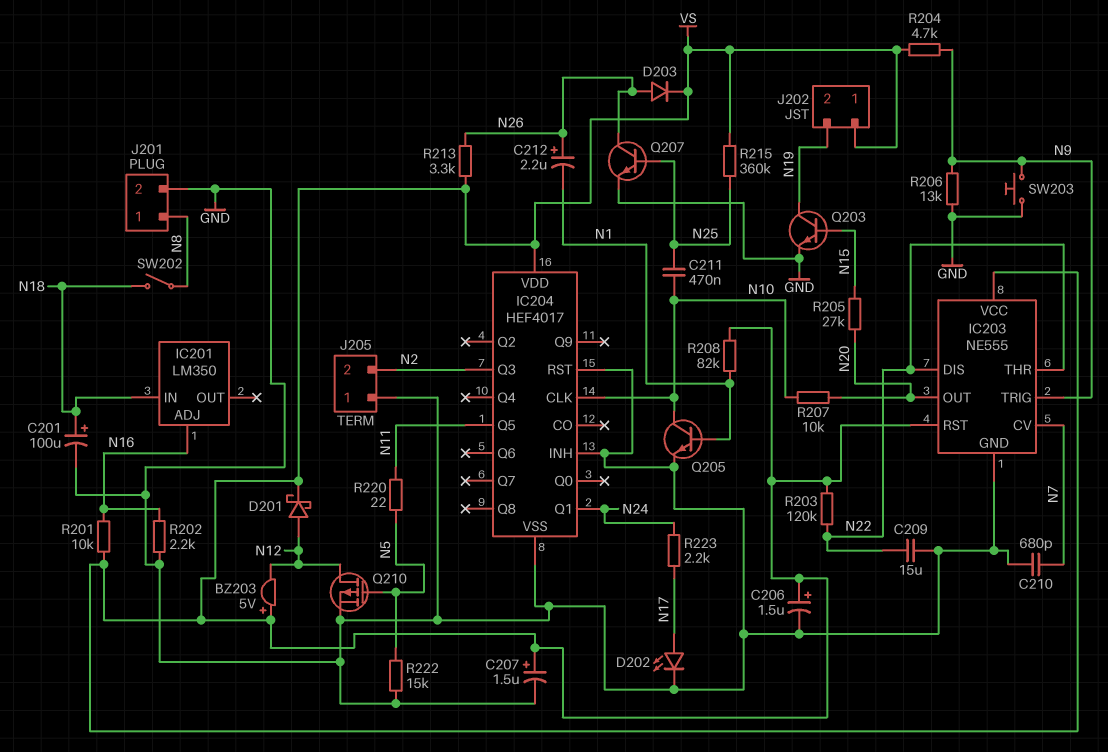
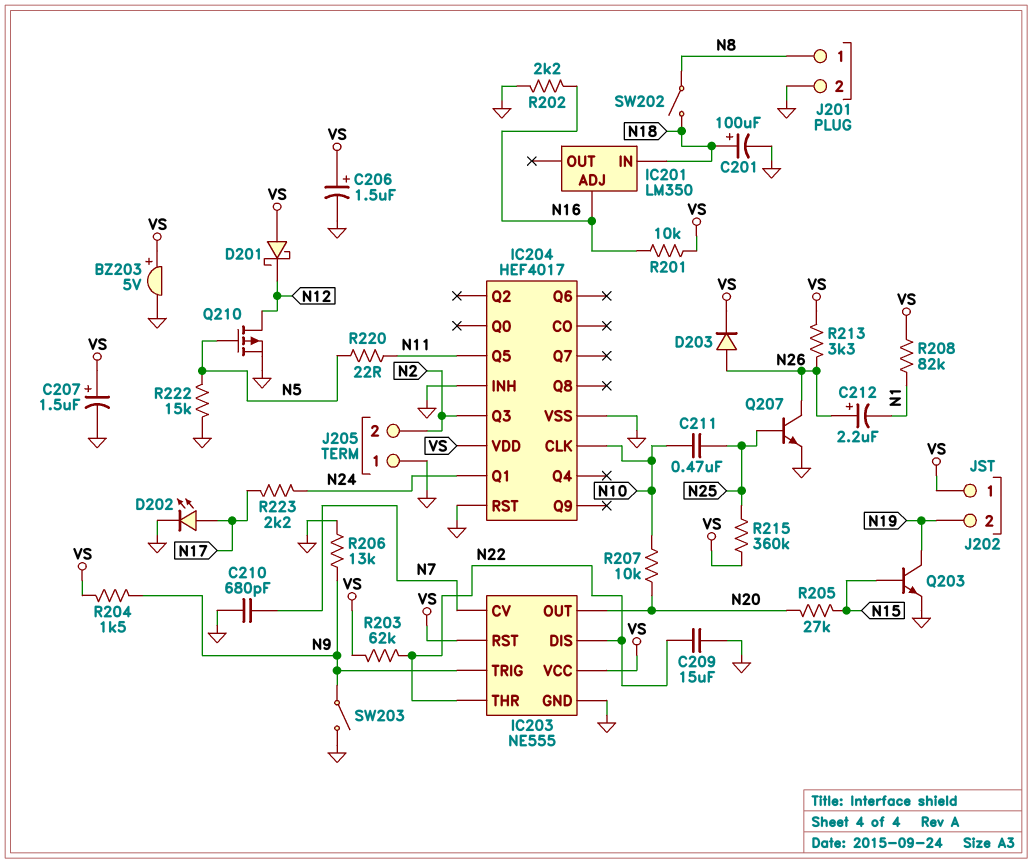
BZ203: buzzer 5V (plus VS, minus N12) -> buzzer 5V (plus VS, minus GND)
D201: schottky (A N12, K VS) -> schottky (A VS, K N12)
Q205: NPN (B N1, C N10, E GND) -> none
R203: 120k (N22, VS) -> 62k (N22, VS)
R204: 4.7k (N9, VS) -> 1.5k (N9, VS)
SW203: button (GND, N9) -> switch (GND, N9)

